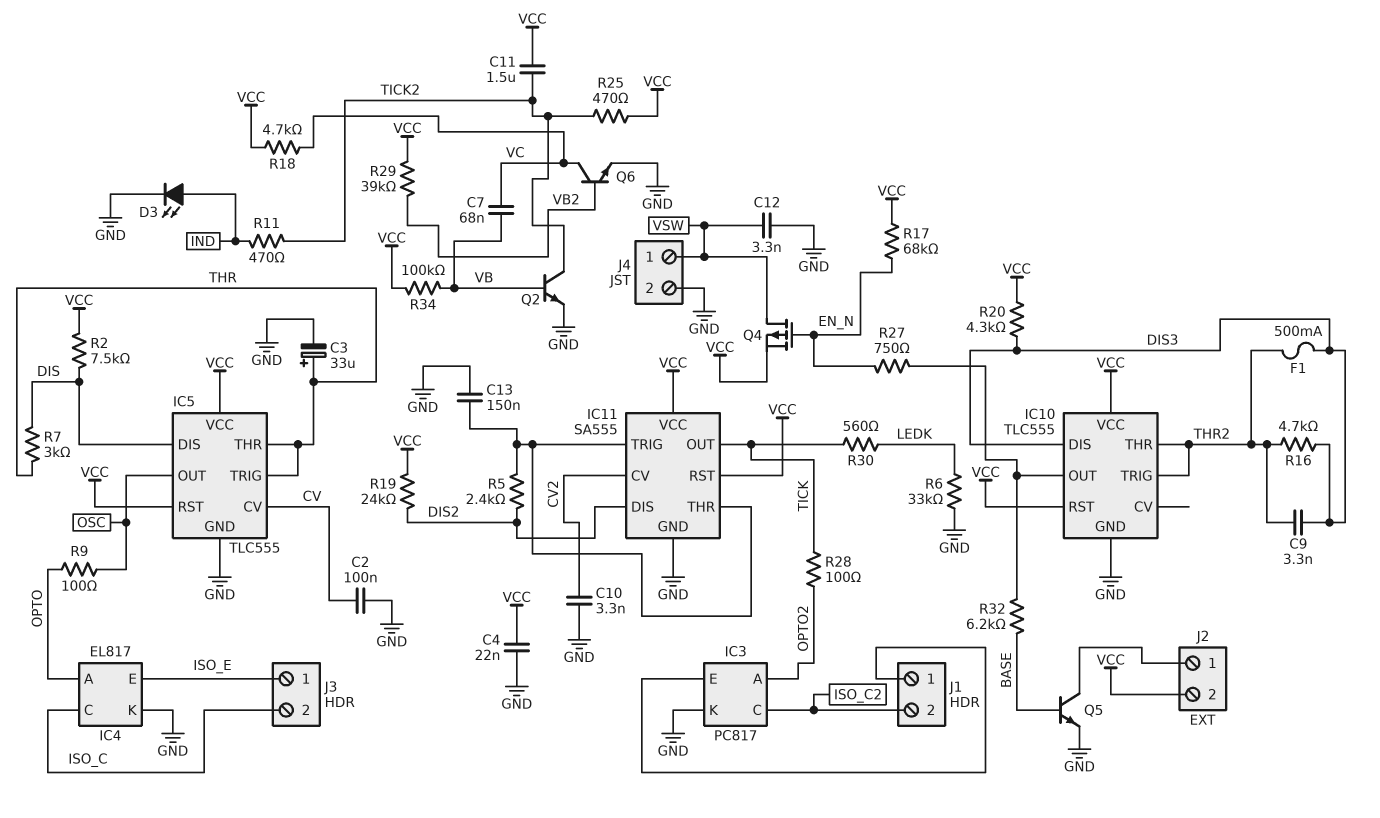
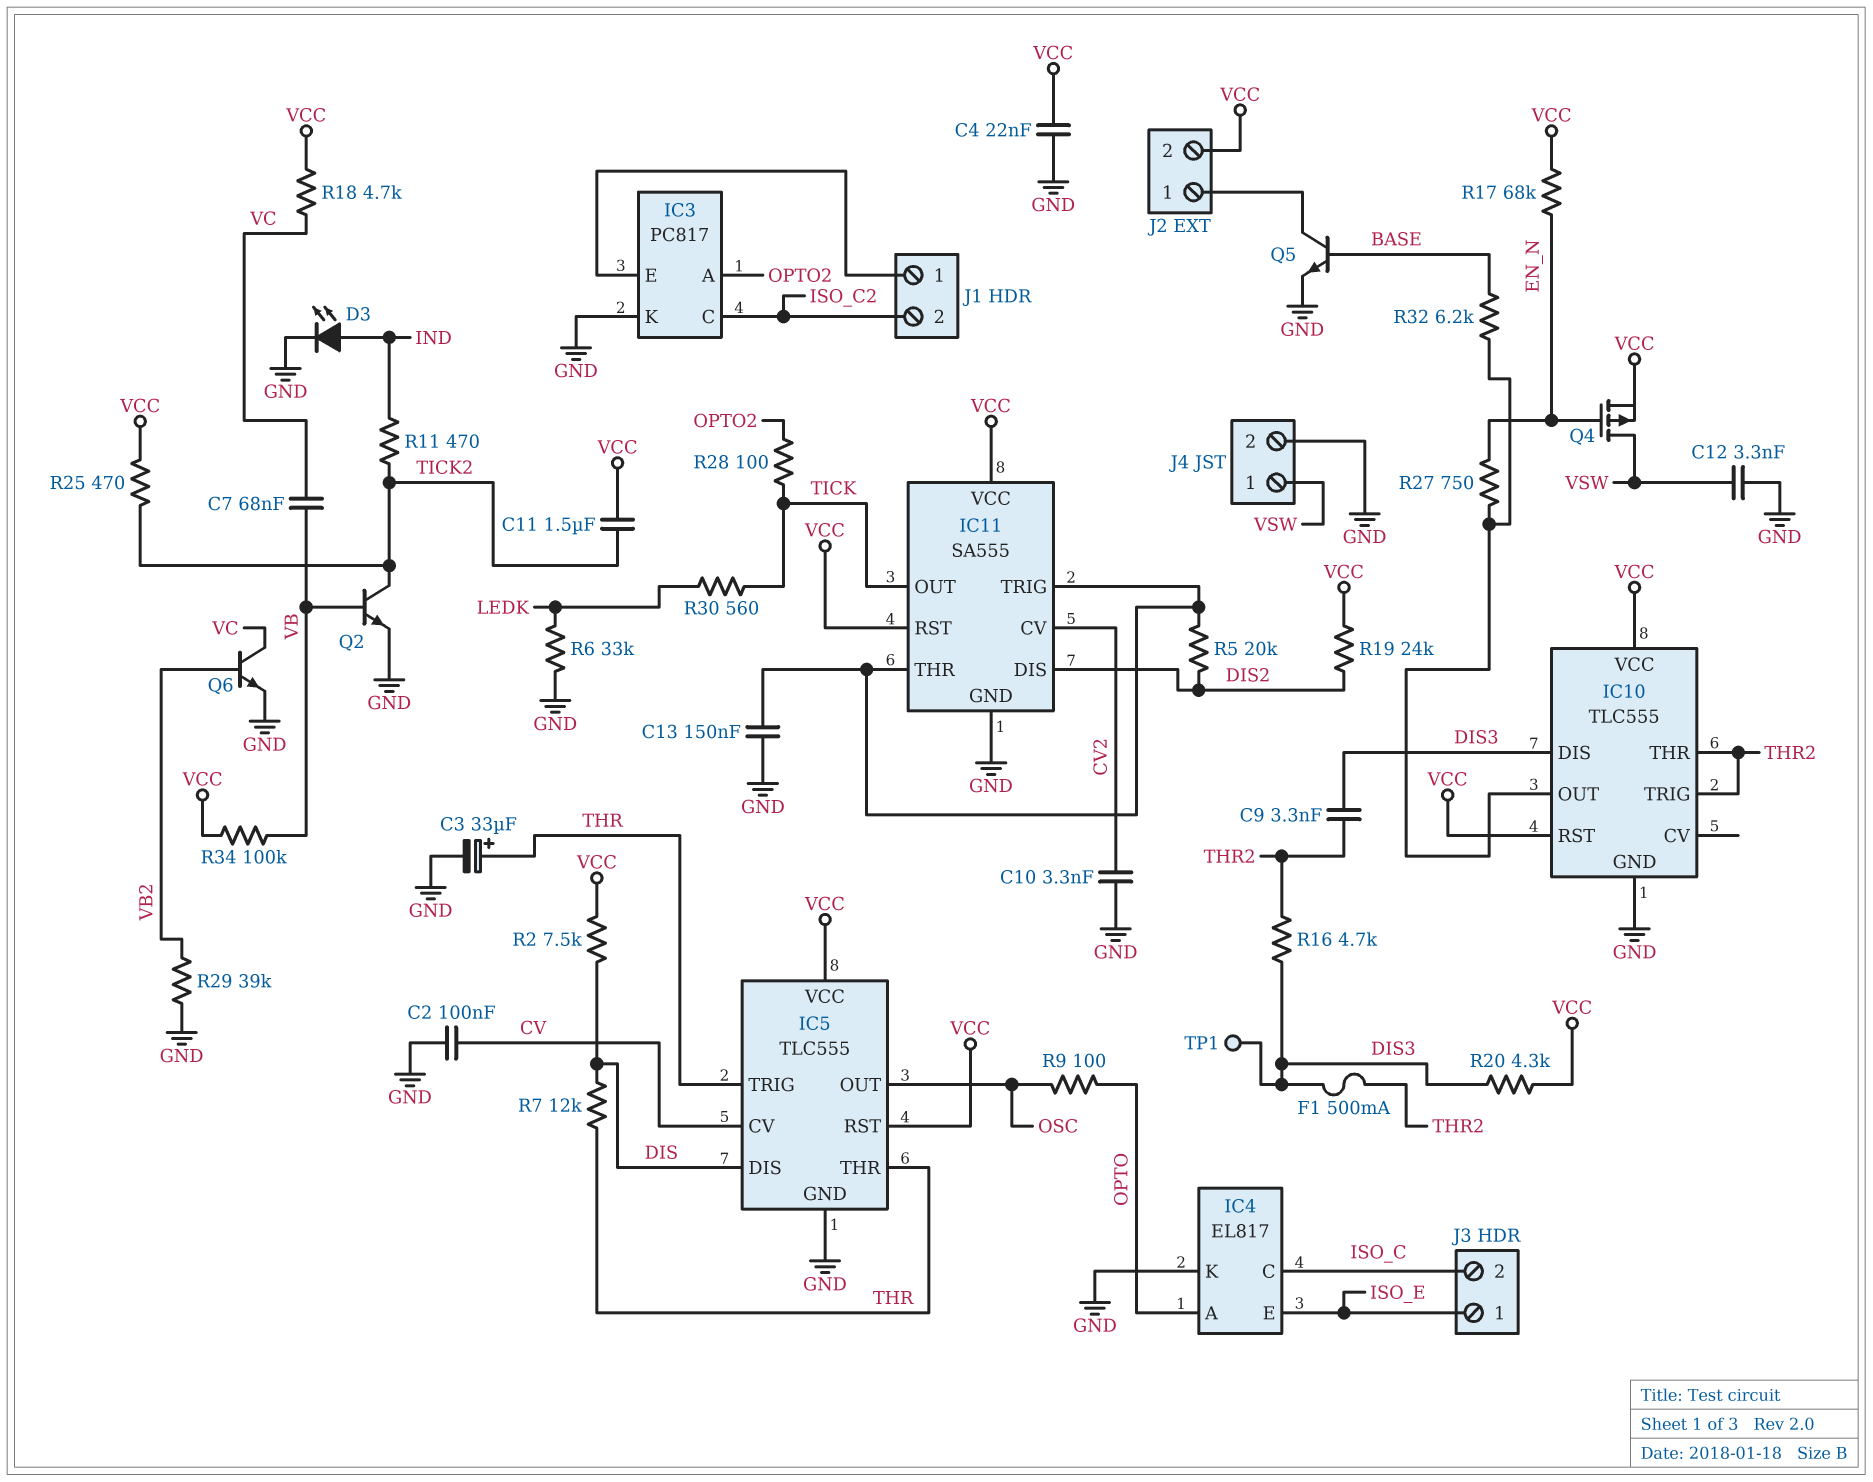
R5: 2.4k (DIS2, IC11/THR) -> 20k (DIS2, IC11/THR)
R7: 3k (DIS, THR) -> 12k (DIS, THR)
R29: 39k (VB2, VCC) -> 39k (GND, VB2)
TP1: none -> test point (DIS3)

